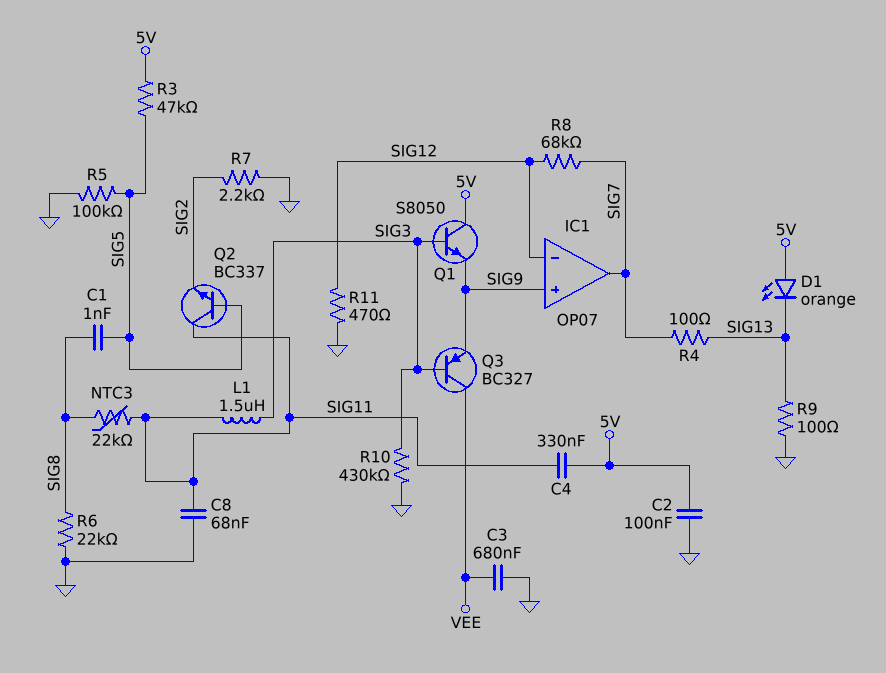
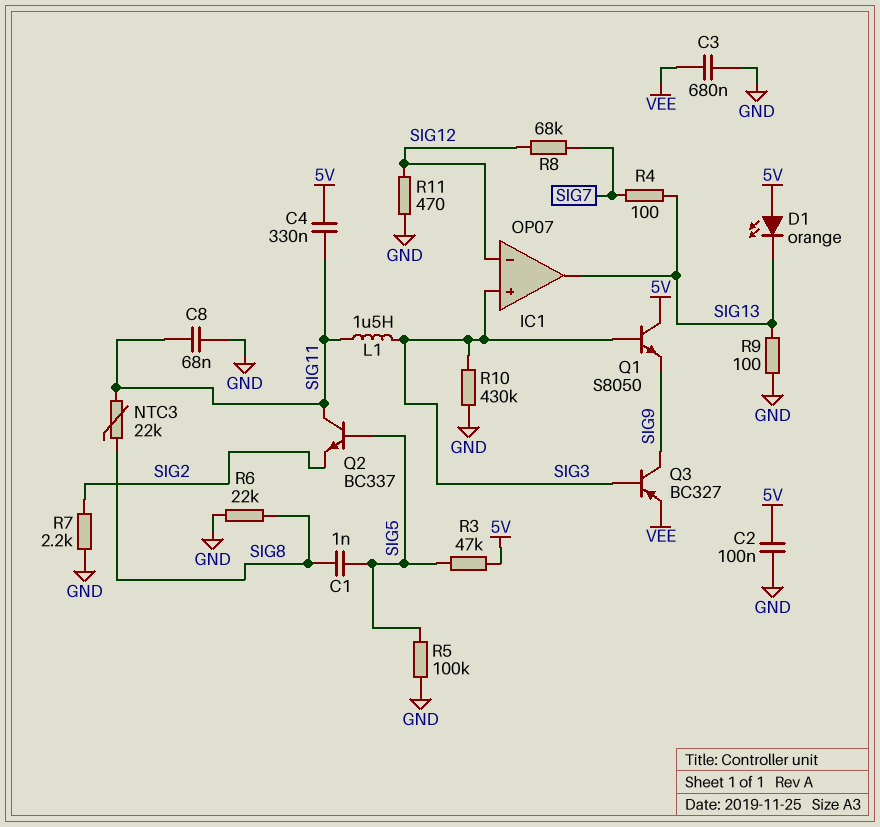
IC1 pin in+: SIG9 -> SIG3
IC1 pin out: SIG7 -> SIG13
Q3: PNP BC327 (B SIG3, C VEE, E SIG9) -> PNP BC327 (B SIG3, C SIG9, E VEE)

